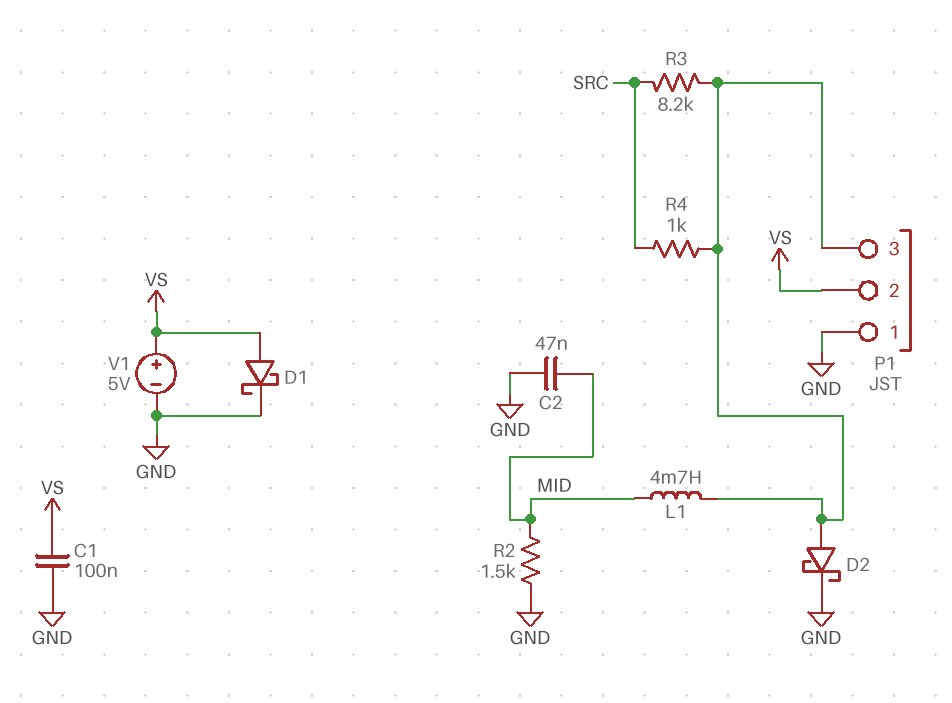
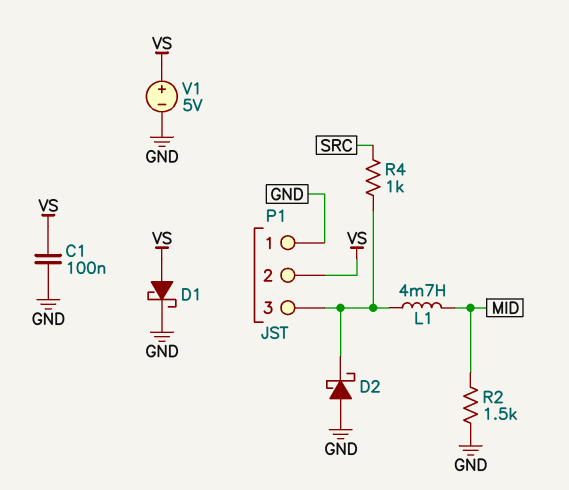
C2: 47nF (GND, MID) -> none
D2: schottky (A P1/3, K GND) -> schottky (A GND, K P1/3)
R3: 8.2k (P1/3, SRC) -> none

